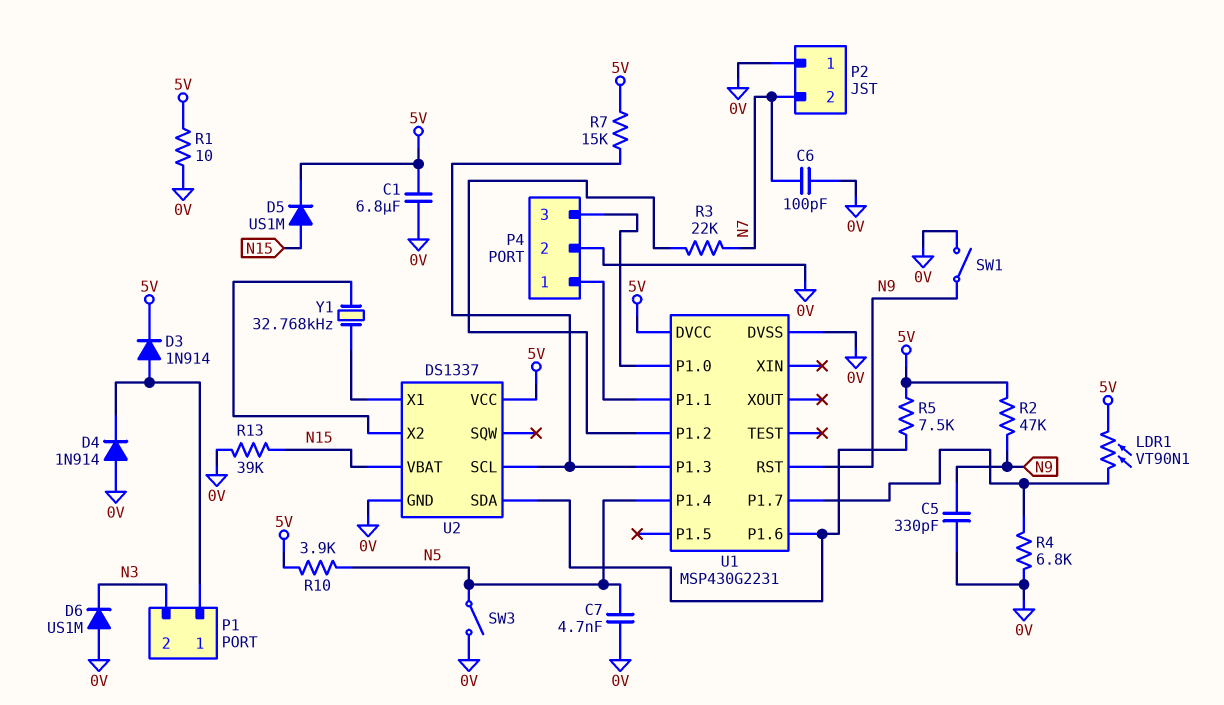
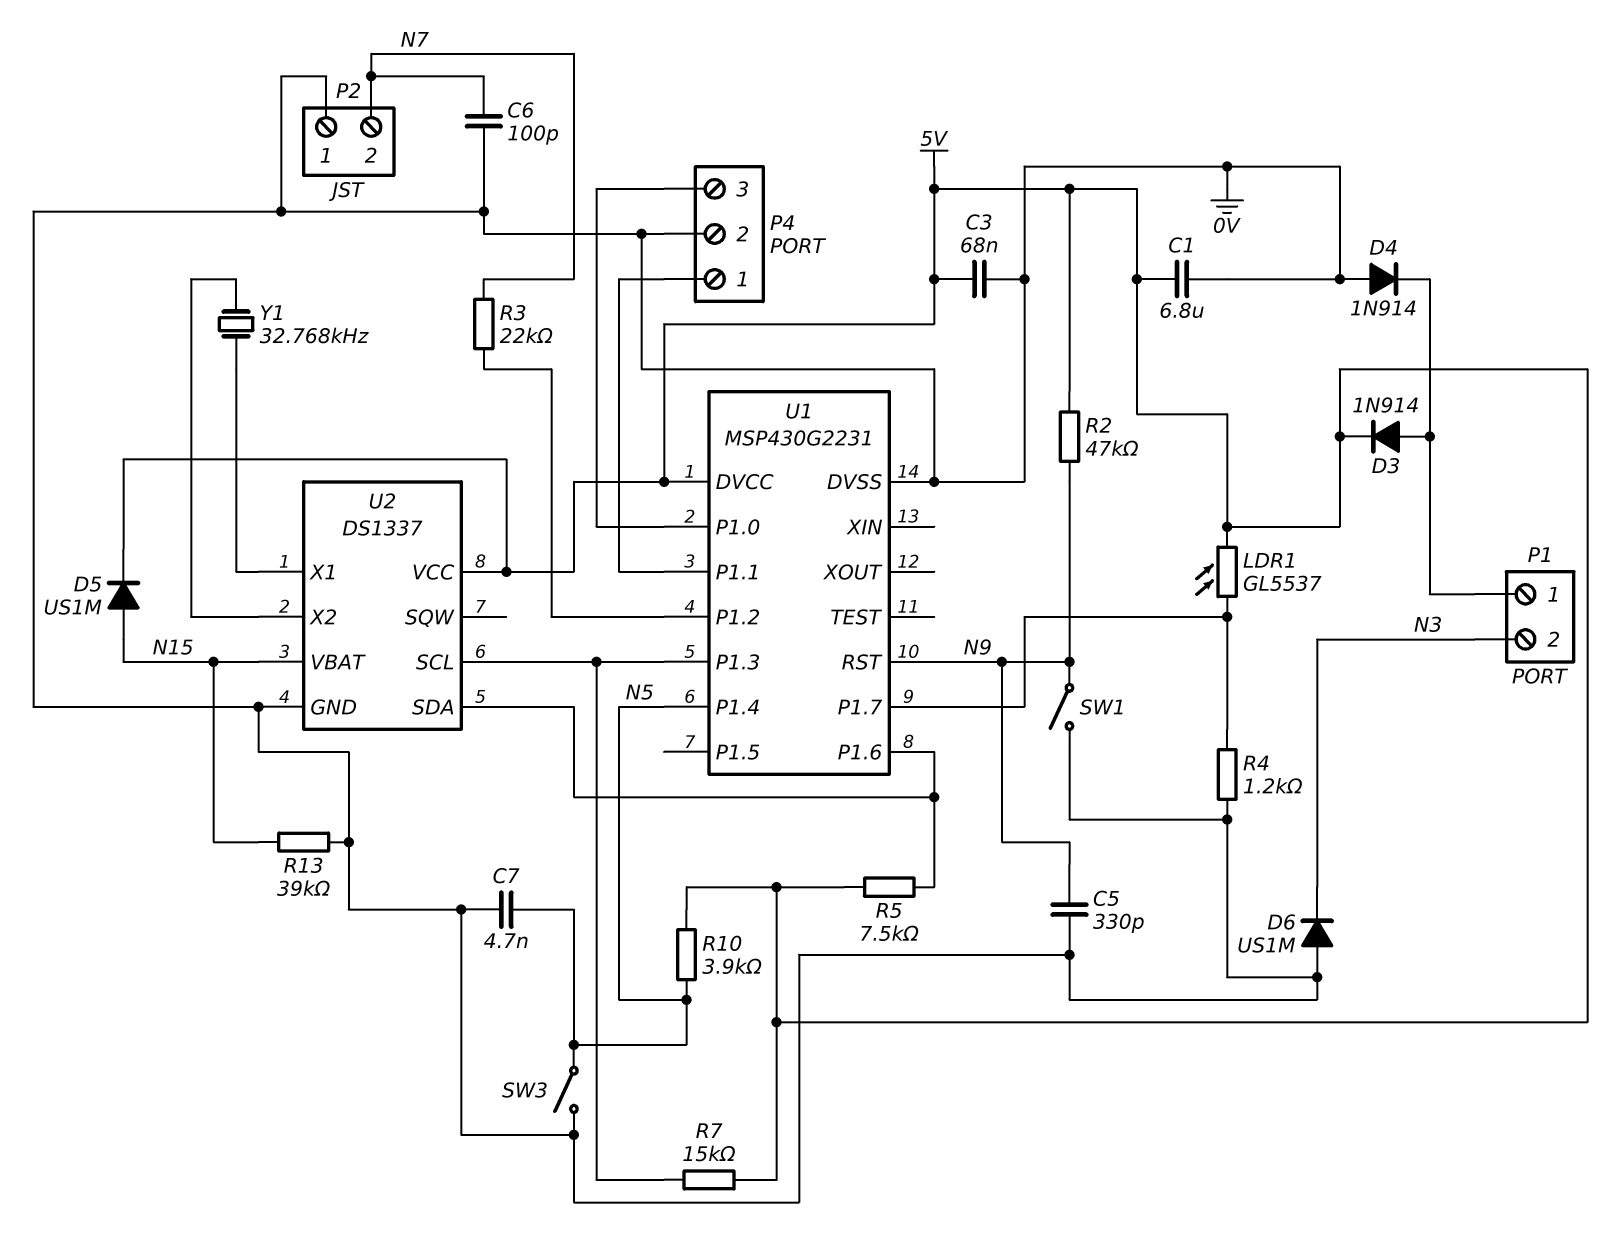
C3: none -> 68nF (0V, 5V)
LDR1: VT90N1 (5V, U1/P1.7) -> GL5537 (5V, U1/P1.7)
R1: 10 (0V, 5V) -> none
R4: 6.8k (0V, U1/P1.7) -> 1.2k (0V, U1/P1.7)

